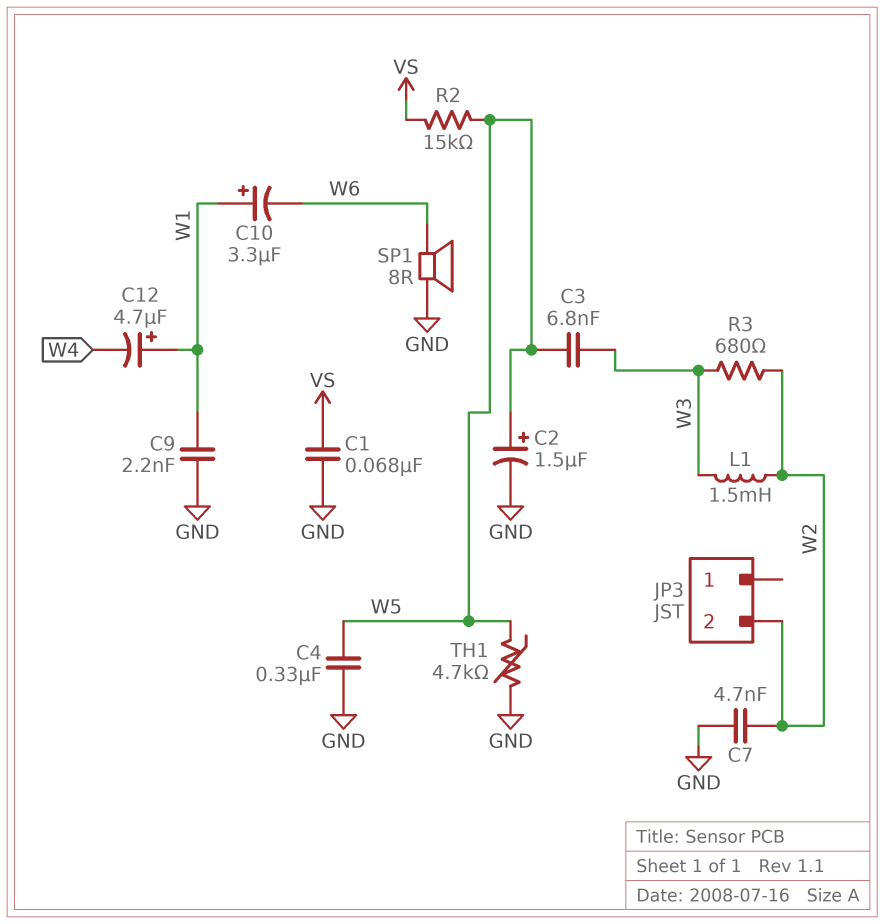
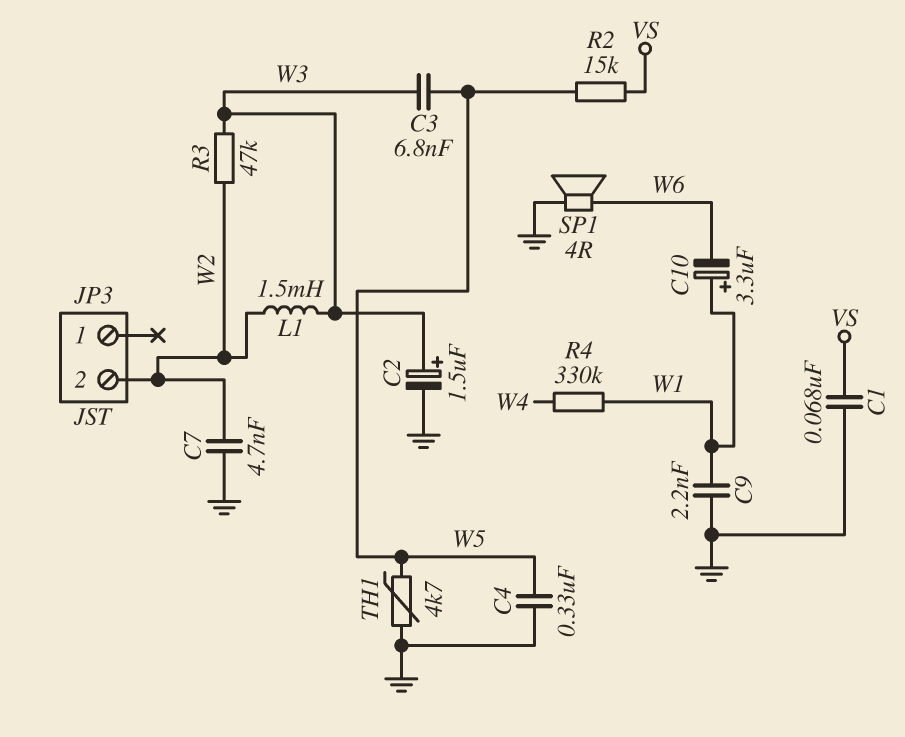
C2: 1.5uF (plus W5, minus GND) -> 1.5uF (plus W3, minus GND)
C12: 4.7uF (plus W1, minus W4) -> none
R3: 680 (W2, W3) -> 47k (W2, W3)
R4: none -> 330k (W1, W4)
SP1: speaker 8R (GND, W6) -> speaker 4R (GND, W6)

